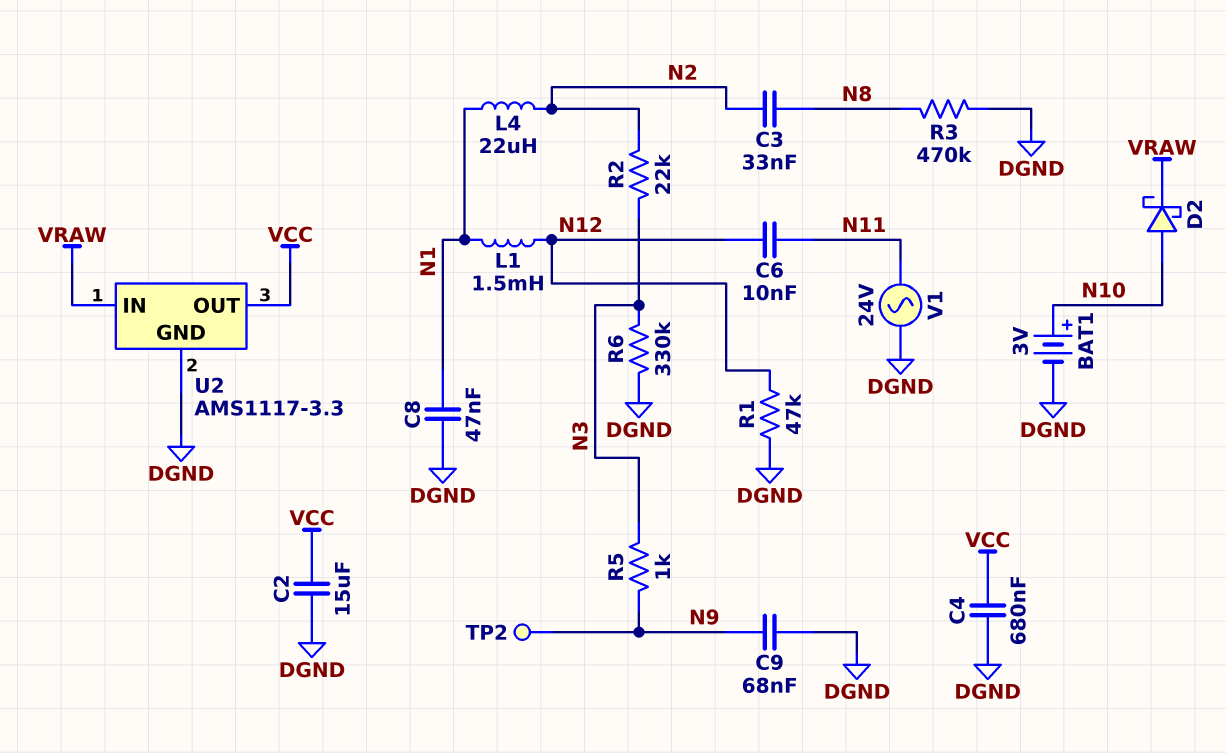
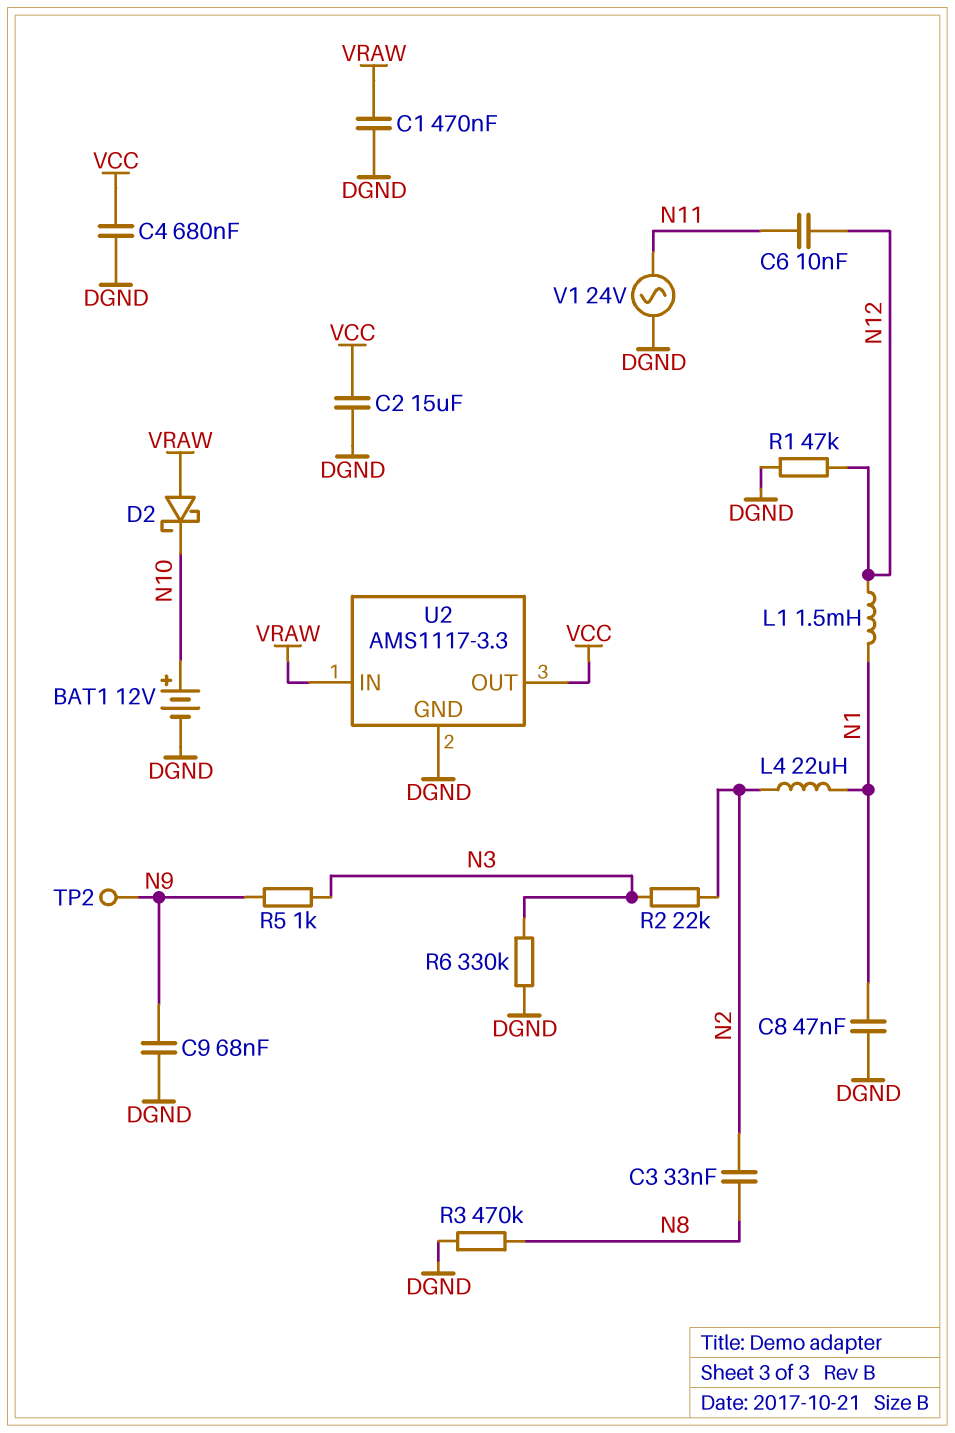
BAT1: 3V (plus N10, minus DGND) -> 12V (plus N10, minus DGND)
C1: none -> 470nF (DGND, VRAW)
D2: schottky (A N10, K VRAW) -> schottky (A VRAW, K N10)

